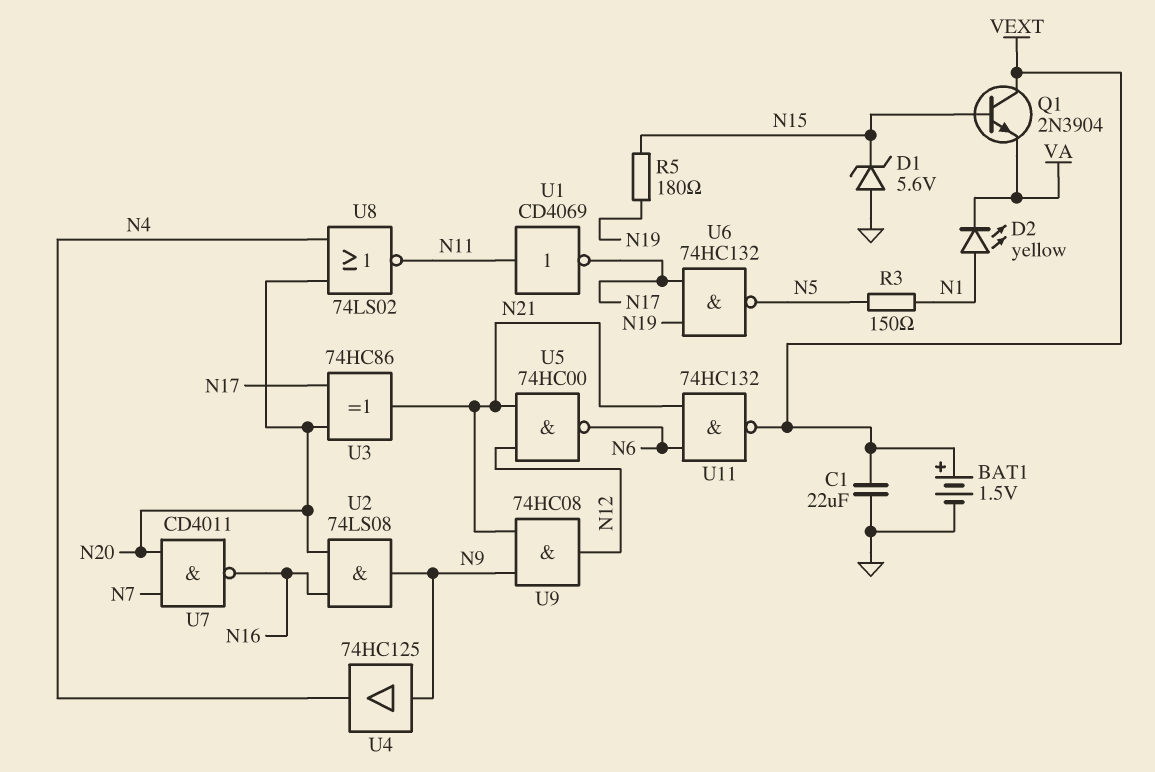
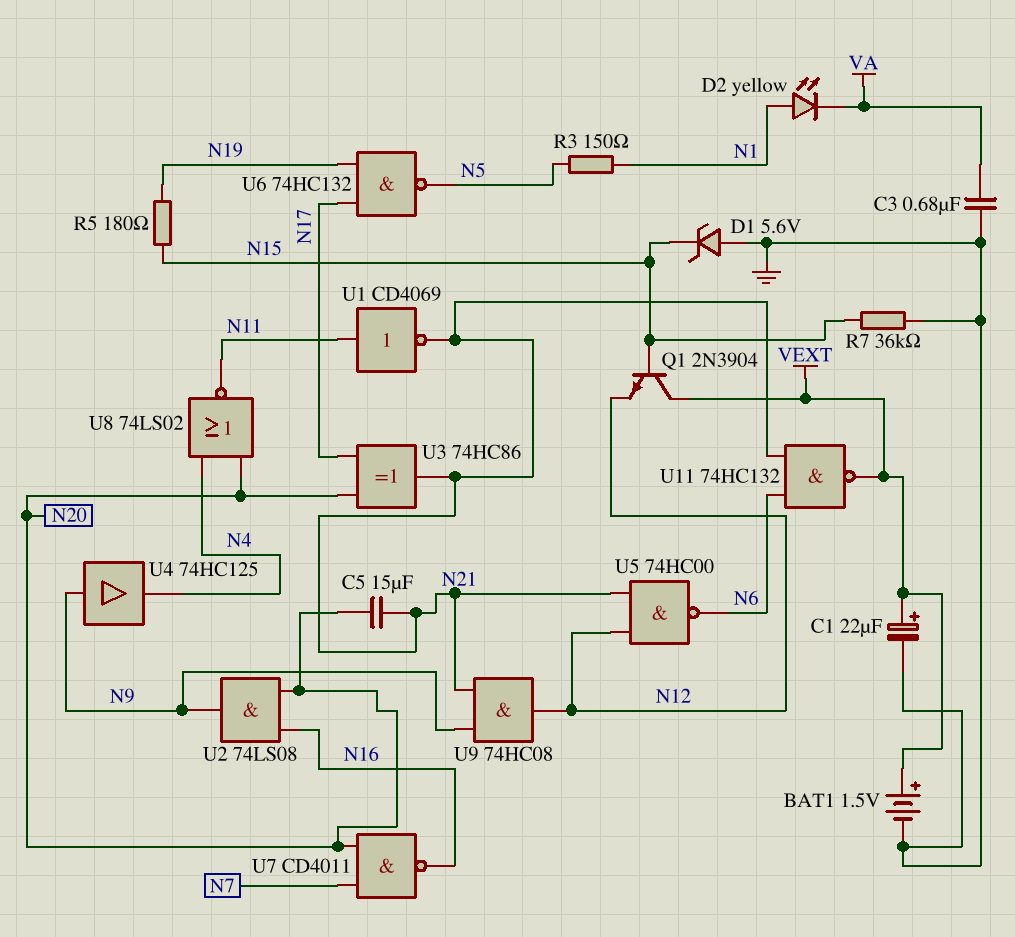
C1: 22uF (GND, VEXT) -> 22uF (plus VEXT, minus GND)
C3: none -> 680nF (GND, VA)
C5: none -> 15uF (N20, N21)
Q1: NPN 2N3904 (B N15, C VEXT, E VA) -> NPN 2N3904 (B N15, C VEXT, E N12)
R7: none -> 36k (GND, N15)
U1: NOT CD4069 (in N11, out N17) -> NOT CD4069 (in N11, out N21)

